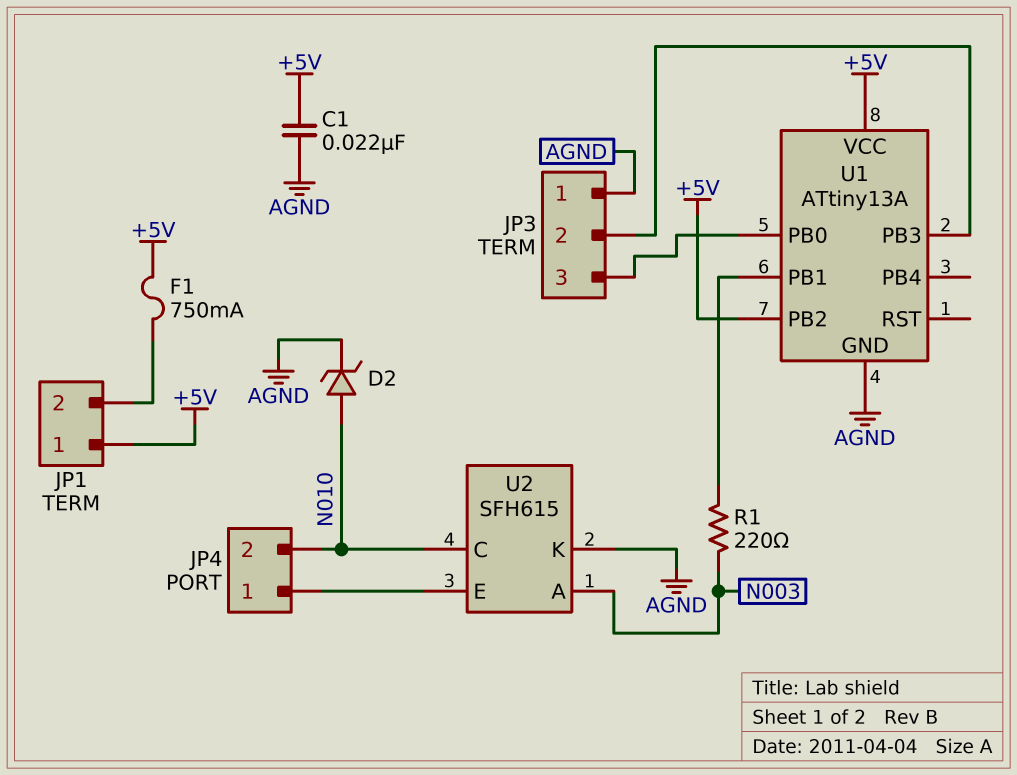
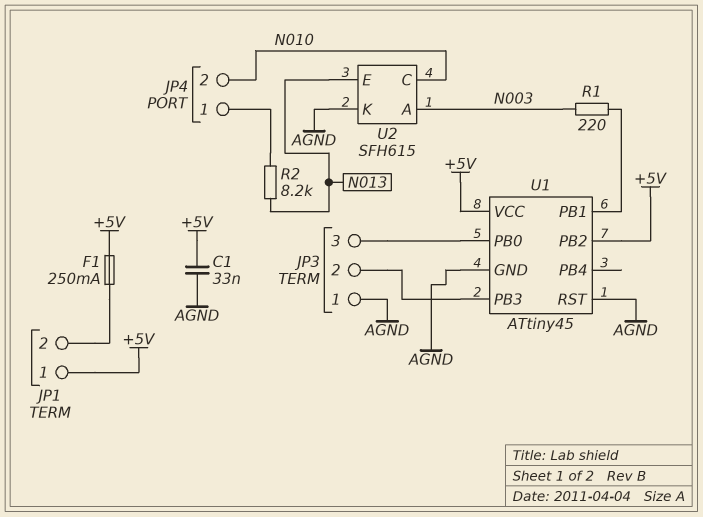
C1: 22nF (+5V, AGND) -> 33nF (+5V, AGND)
D2: zener (A N010, K AGND) -> none
F1: 750mA (+5V, JP1/2) -> 250mA (+5V, JP1/2)
R2: none -> 8.2k (JP4/1, N013)
U1: ATtiny13A -> ATtiny45
U1 pin RST: none -> AGND
U2 pin E: JP4/1 -> N013

